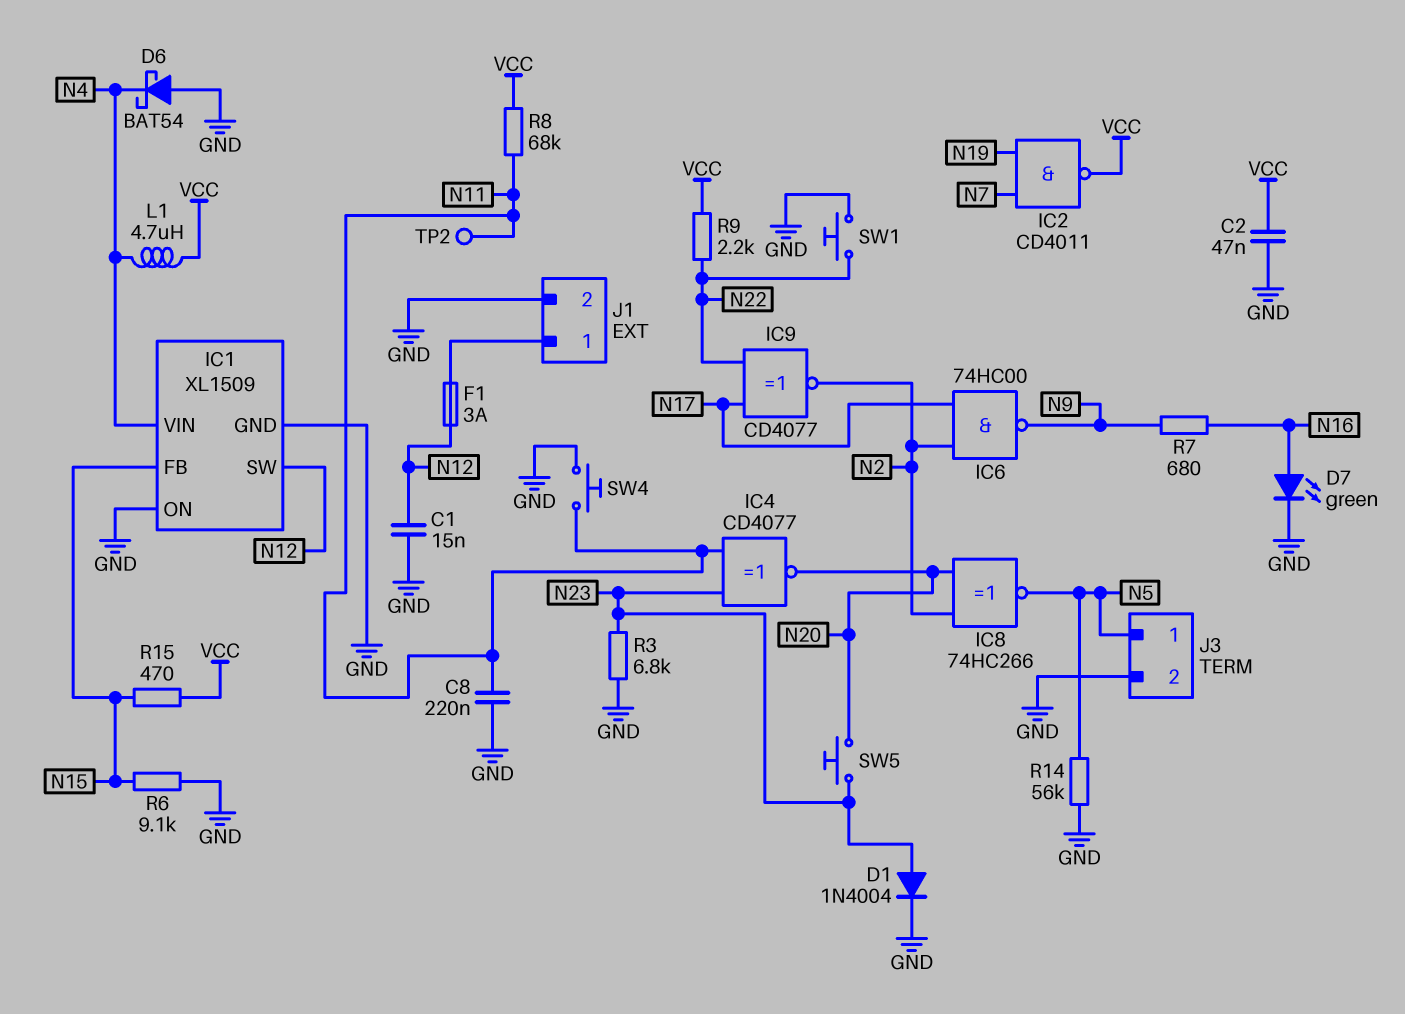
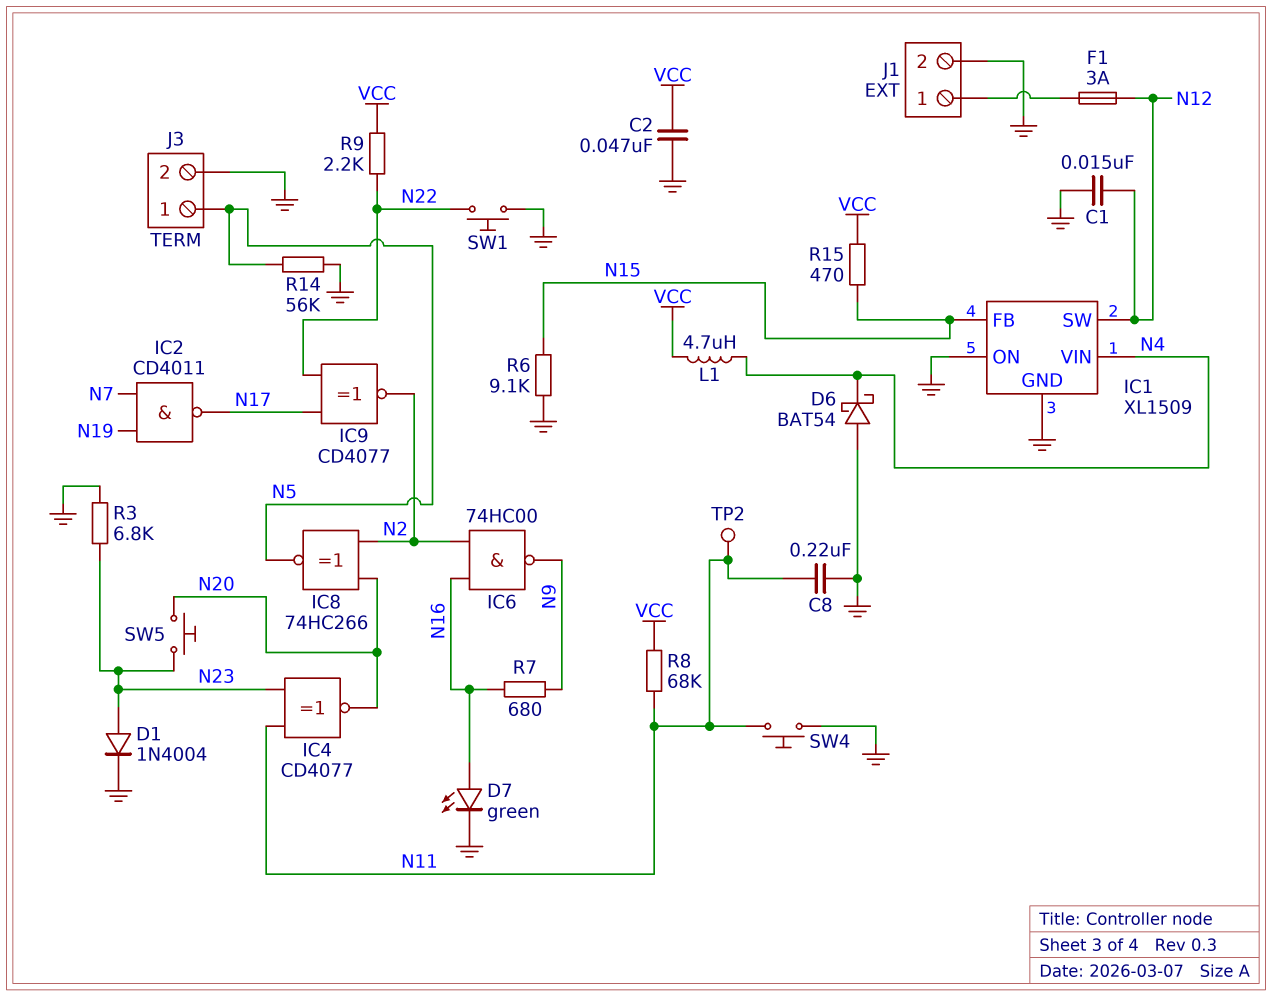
IC2: NAND CD4011 (in N7, in N19, out VCC) -> NAND CD4011 (in N7, in N19, out N17)
IC6: NAND 74HC00 (in N2, in N17, out N9) -> NAND 74HC00 (in N2, in N16, out N9)

